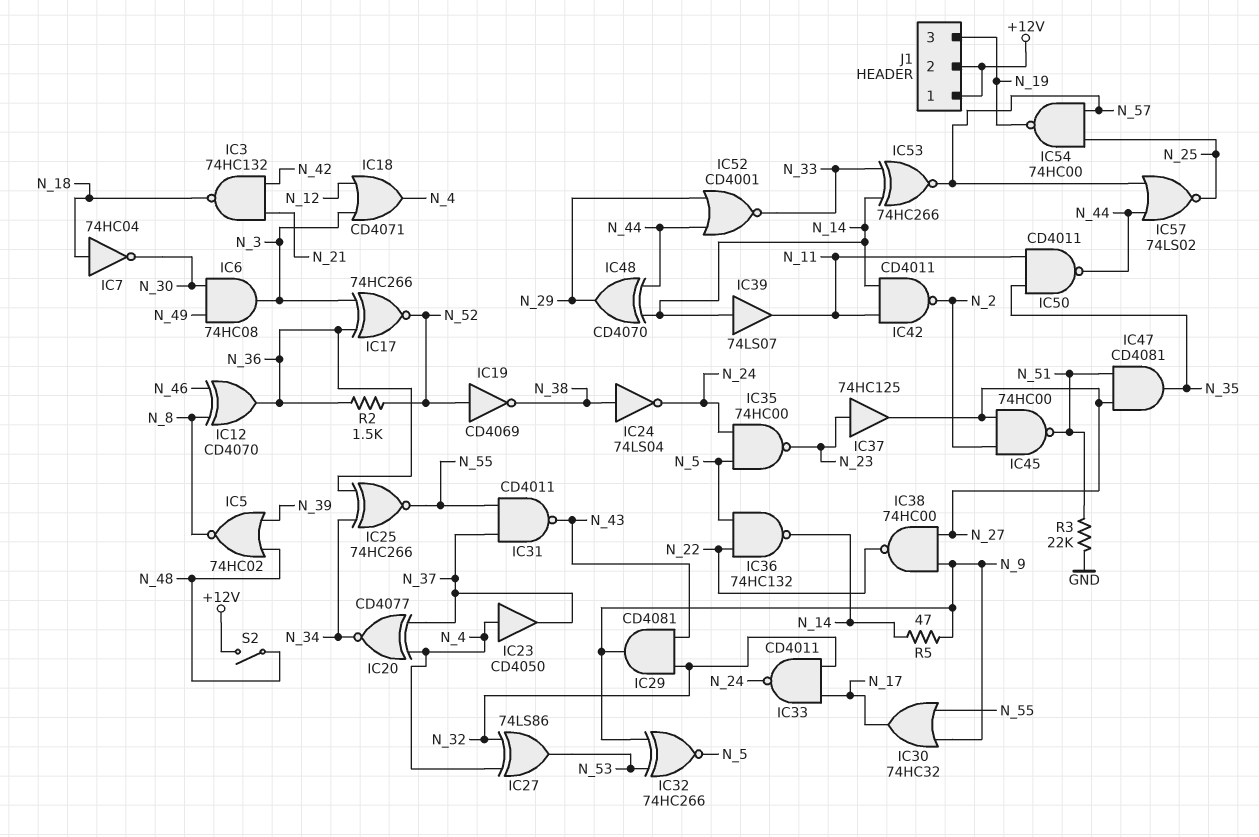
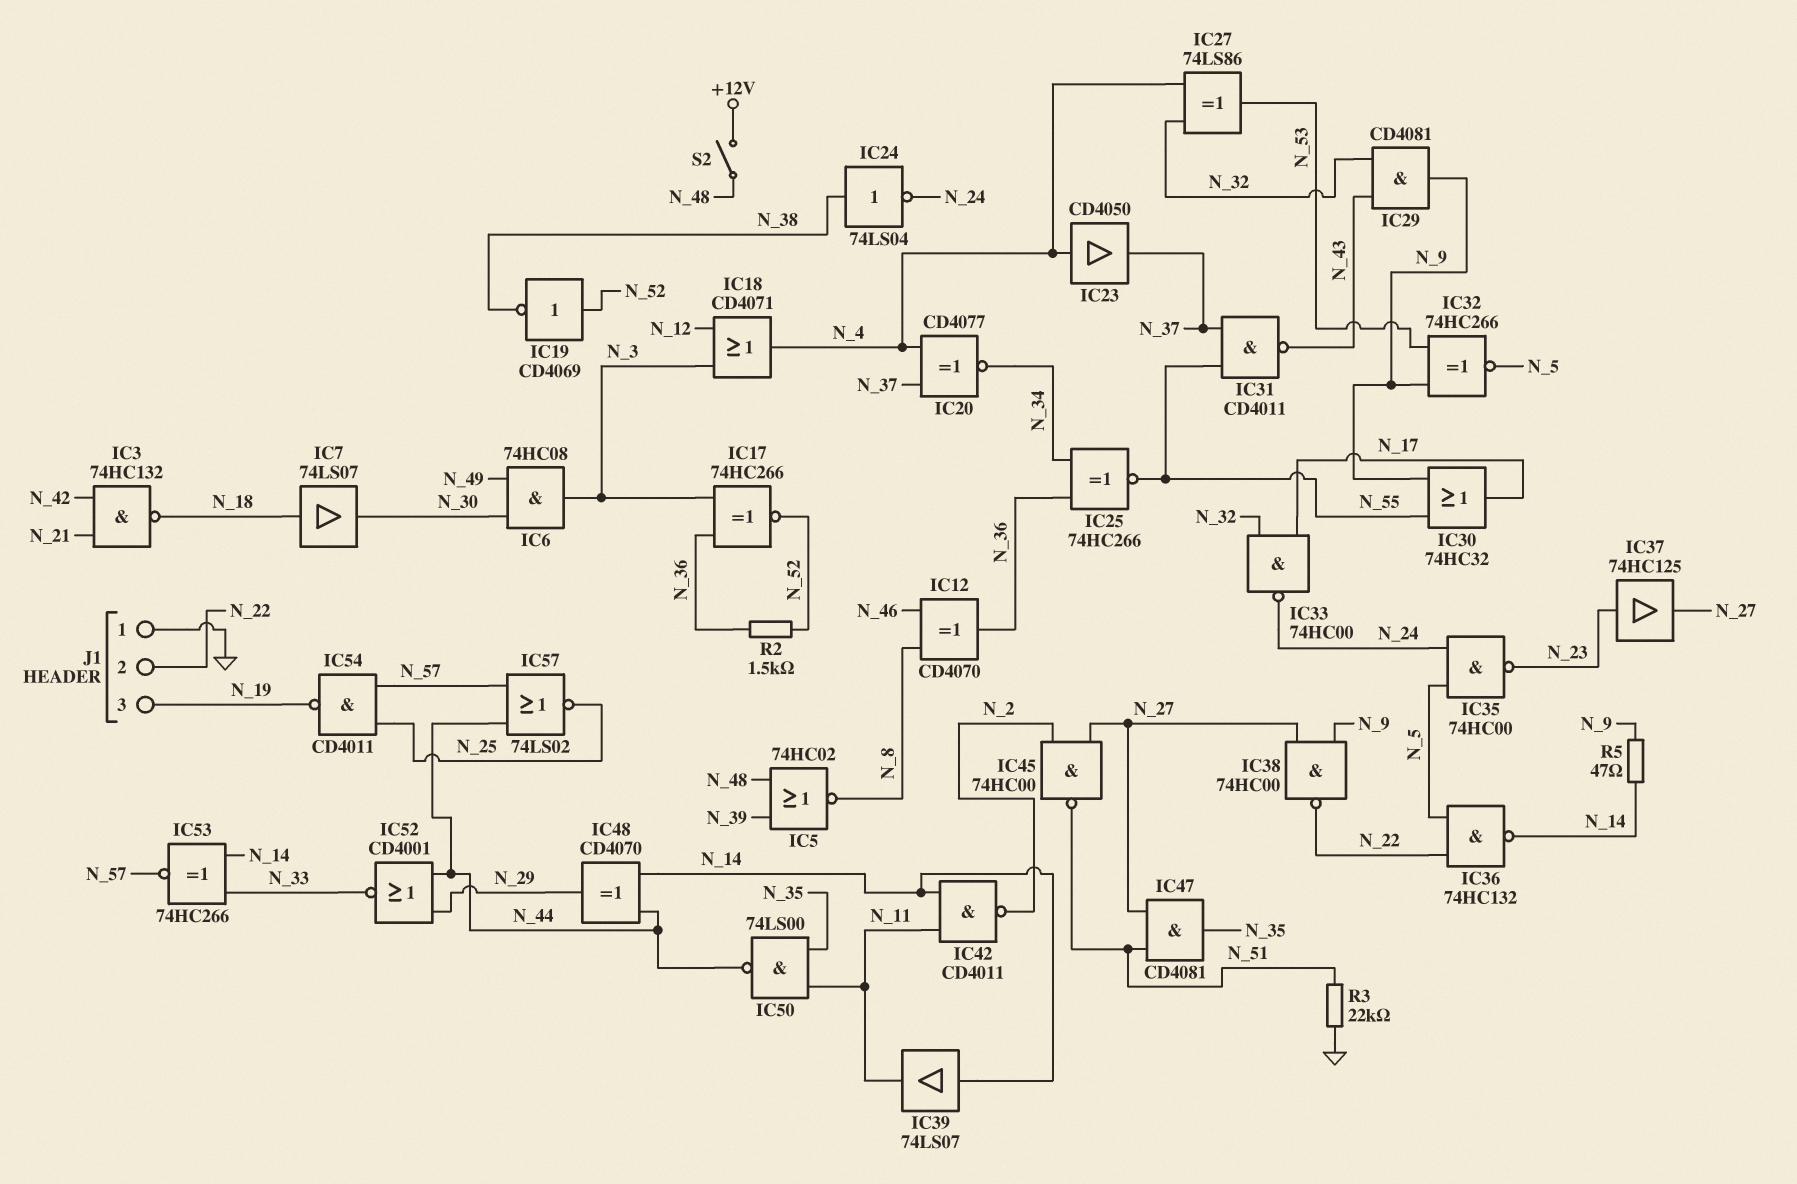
IC7: NOT 74HC04 (in N_18, out N_30) -> buffer 74LS07 (in N_18, out N_30)
IC33: NAND CD4011 (in N_17, in N_32, out N_24) -> NAND 74HC00 (in N_17, in N_32, out N_24)
IC50: NAND CD4011 (in N_11, in N_35, out N_44) -> NAND 74LS00 (in N_11, in N_35, out N_44)
IC54: NAND 74HC00 (in N_25, in N_57, out N_19) -> NAND CD4011 (in N_25, in N_57, out N_19)
J1 pin 1: +12V -> GND
J1 pin 2: +12V -> N_22

